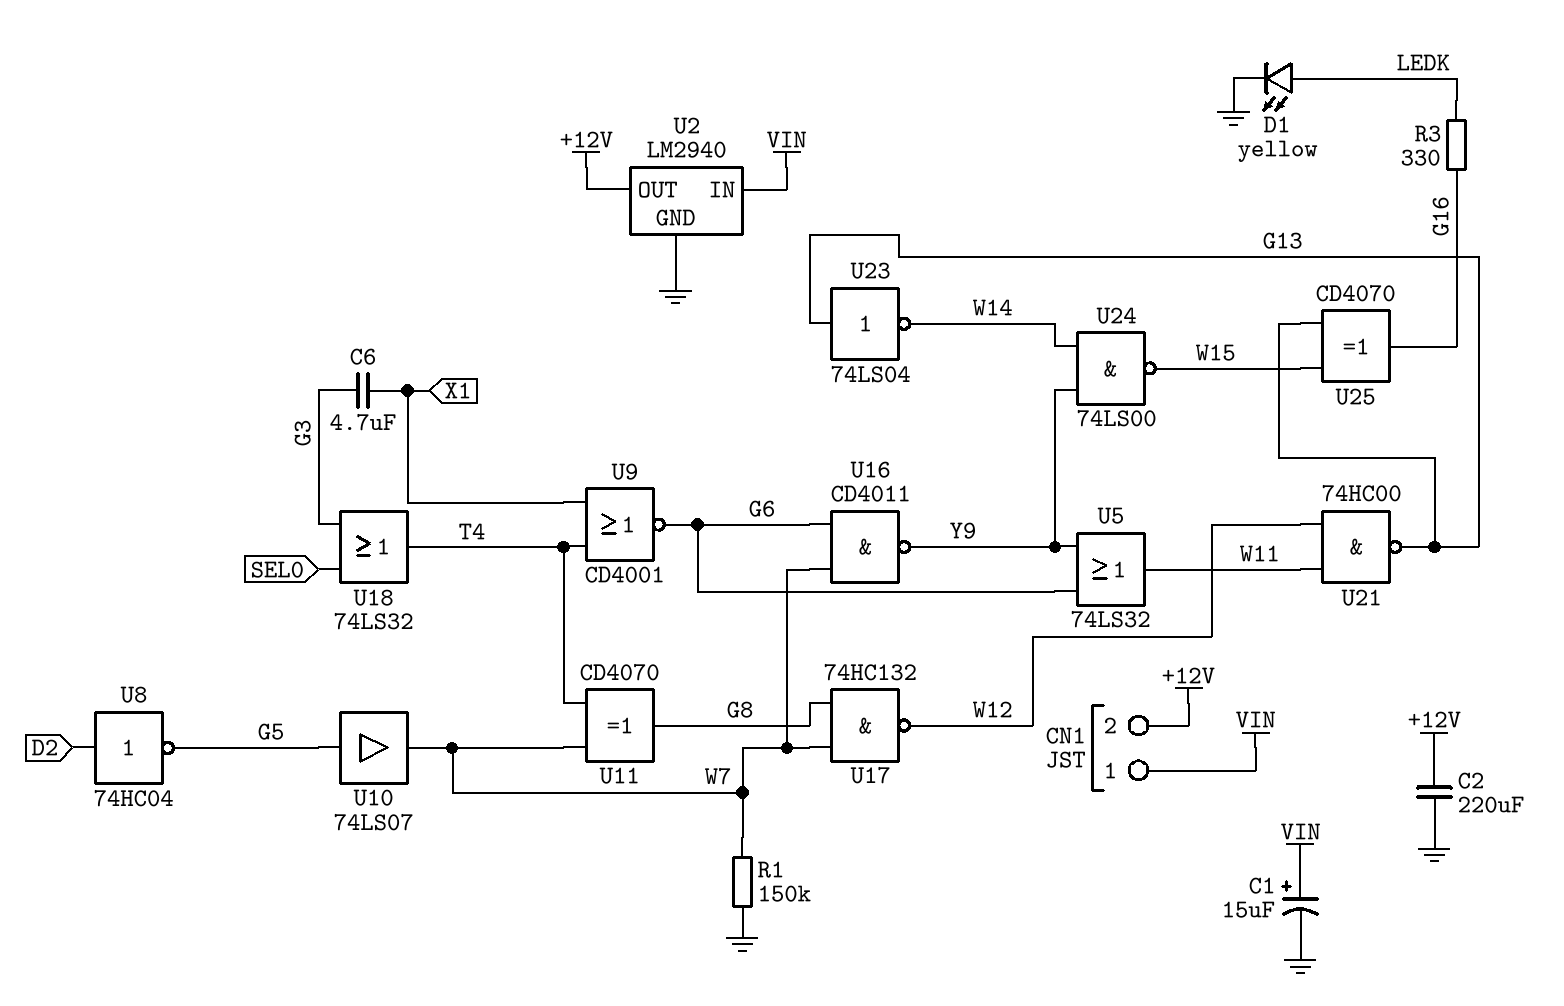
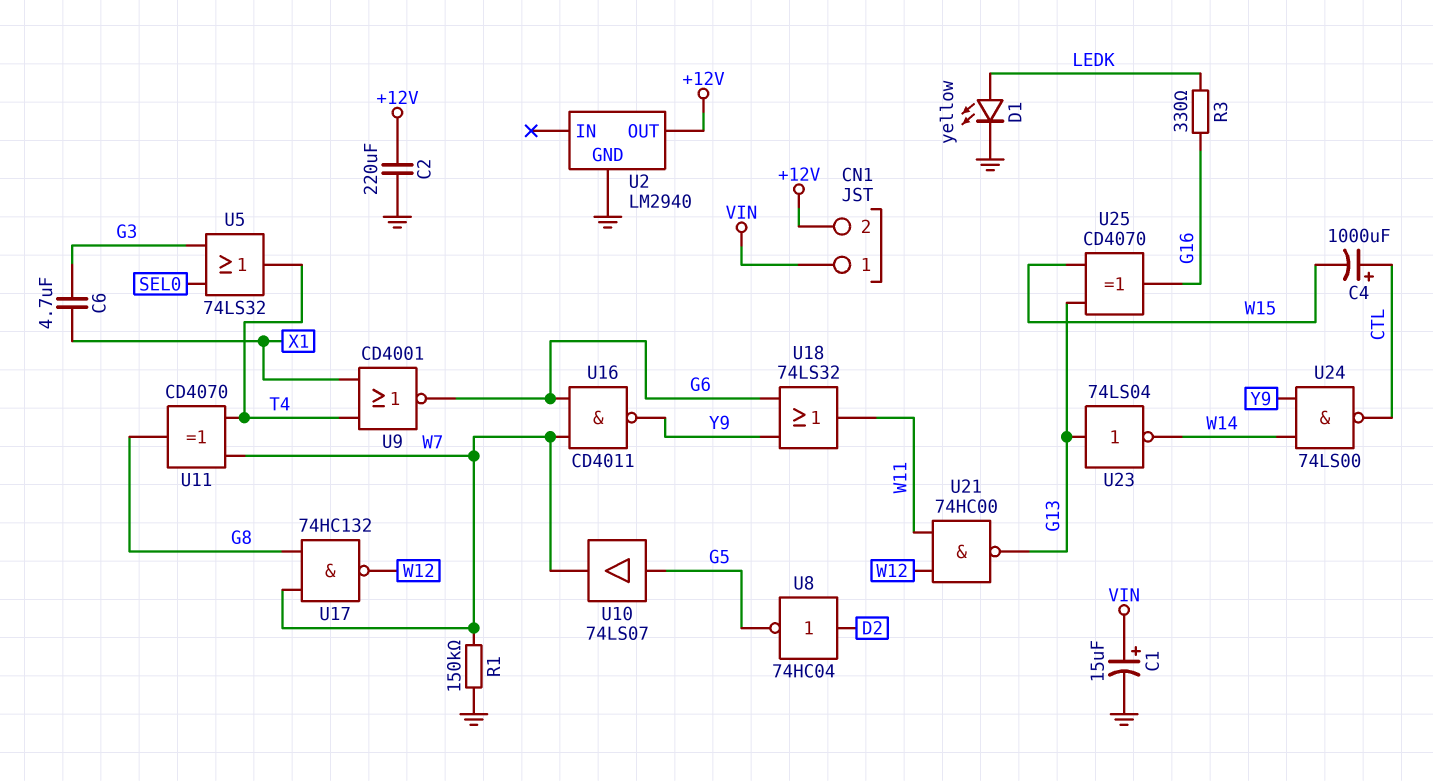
C4: none -> 1000uF (plus CTL, minus W15)
U2 pin IN: VIN -> none
U5: OR 74LS32 (in G6, in Y9, out W11) -> OR 74LS32 (in G3, in SEL0, out T4)
U18: OR 74LS32 (in G3, in SEL0, out T4) -> OR 74LS32 (in G6, in Y9, out W11)
U24: NAND 74LS00 (in W14, in Y9, out W15) -> NAND 74LS00 (in W14, in Y9, out CTL)

